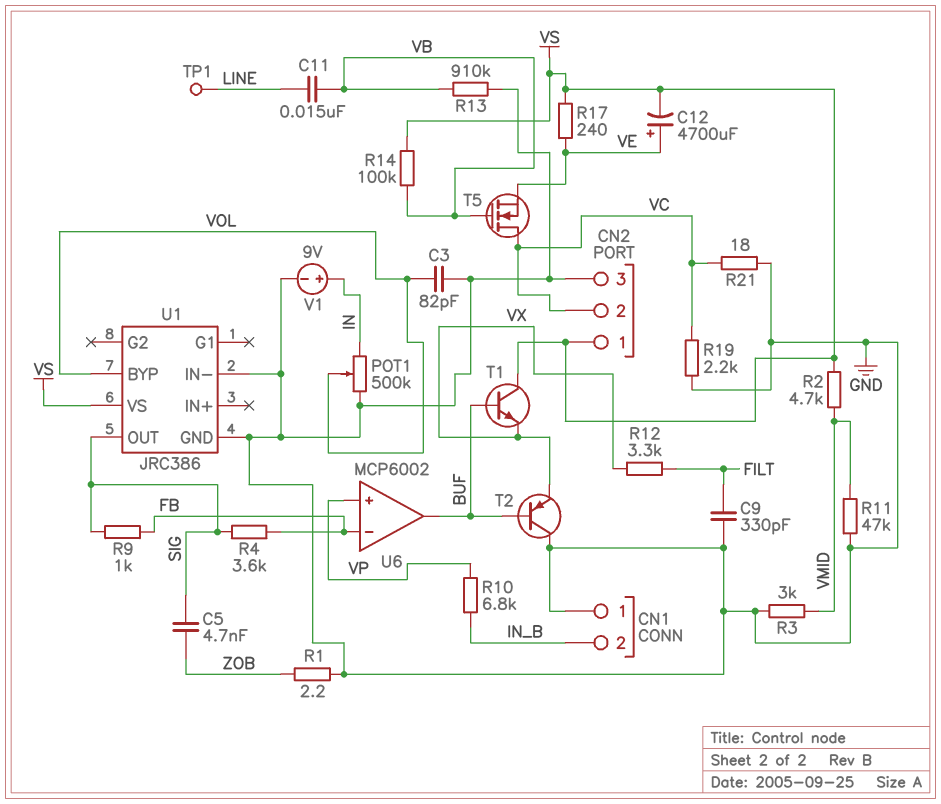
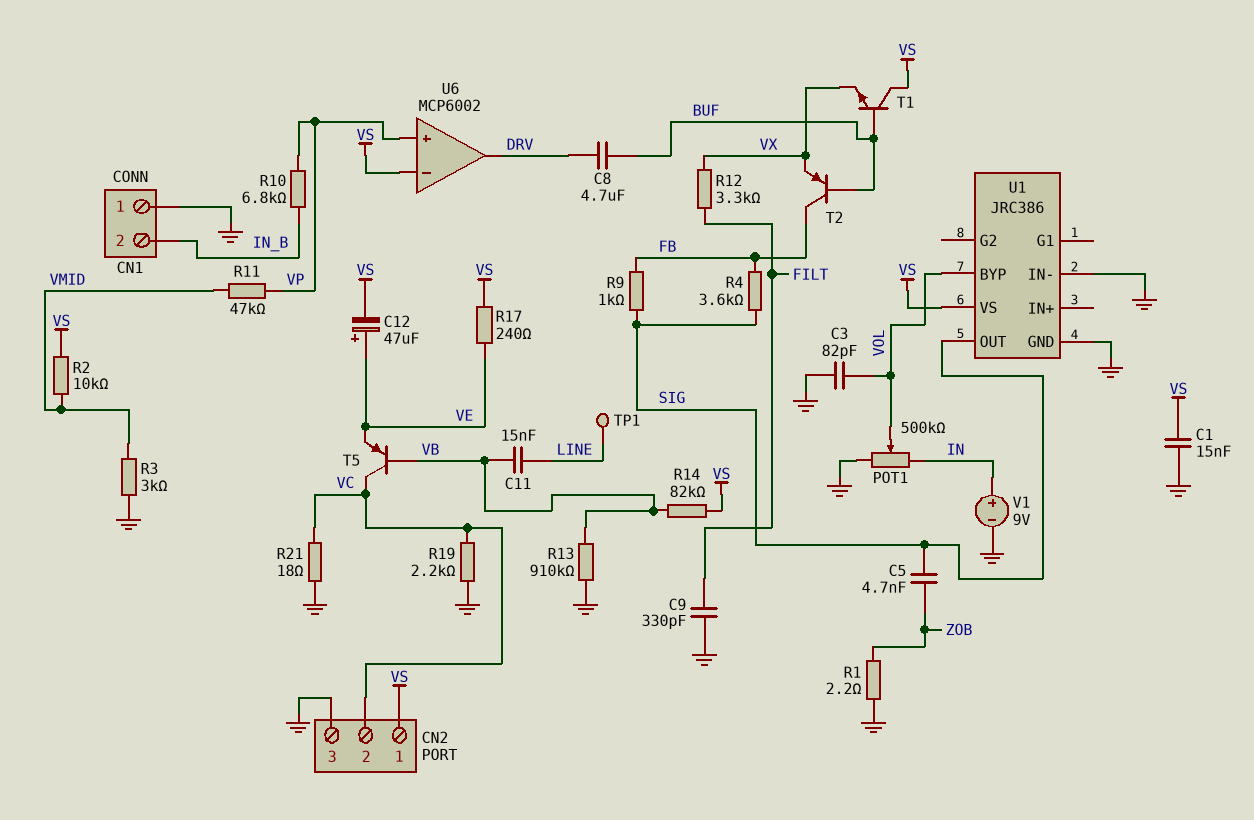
C1: none -> 15nF (GND, VS)
C8: none -> 4.7uF (BUF, DRV)
C12: 4700uF (plus VE, minus VS) -> 47uF (plus VE, minus VS)
R2: 4.7k (VMID, VS) -> 10k (VMID, VS)
R11: 47k (GND, VMID) -> 47k (VMID, VP)
R14: 100k (VB, VS) -> 82k (VB, VS)
T2: PNP (B BUF, C GND, E VX) -> PNP (B BUF, C FB, E VX)
T5: NMOS (G VB, D VC, S VE) -> PNP (B VB, C VC, E VE)
U6 pin in-: FB -> VS
U6 pin out: BUF -> DRV

